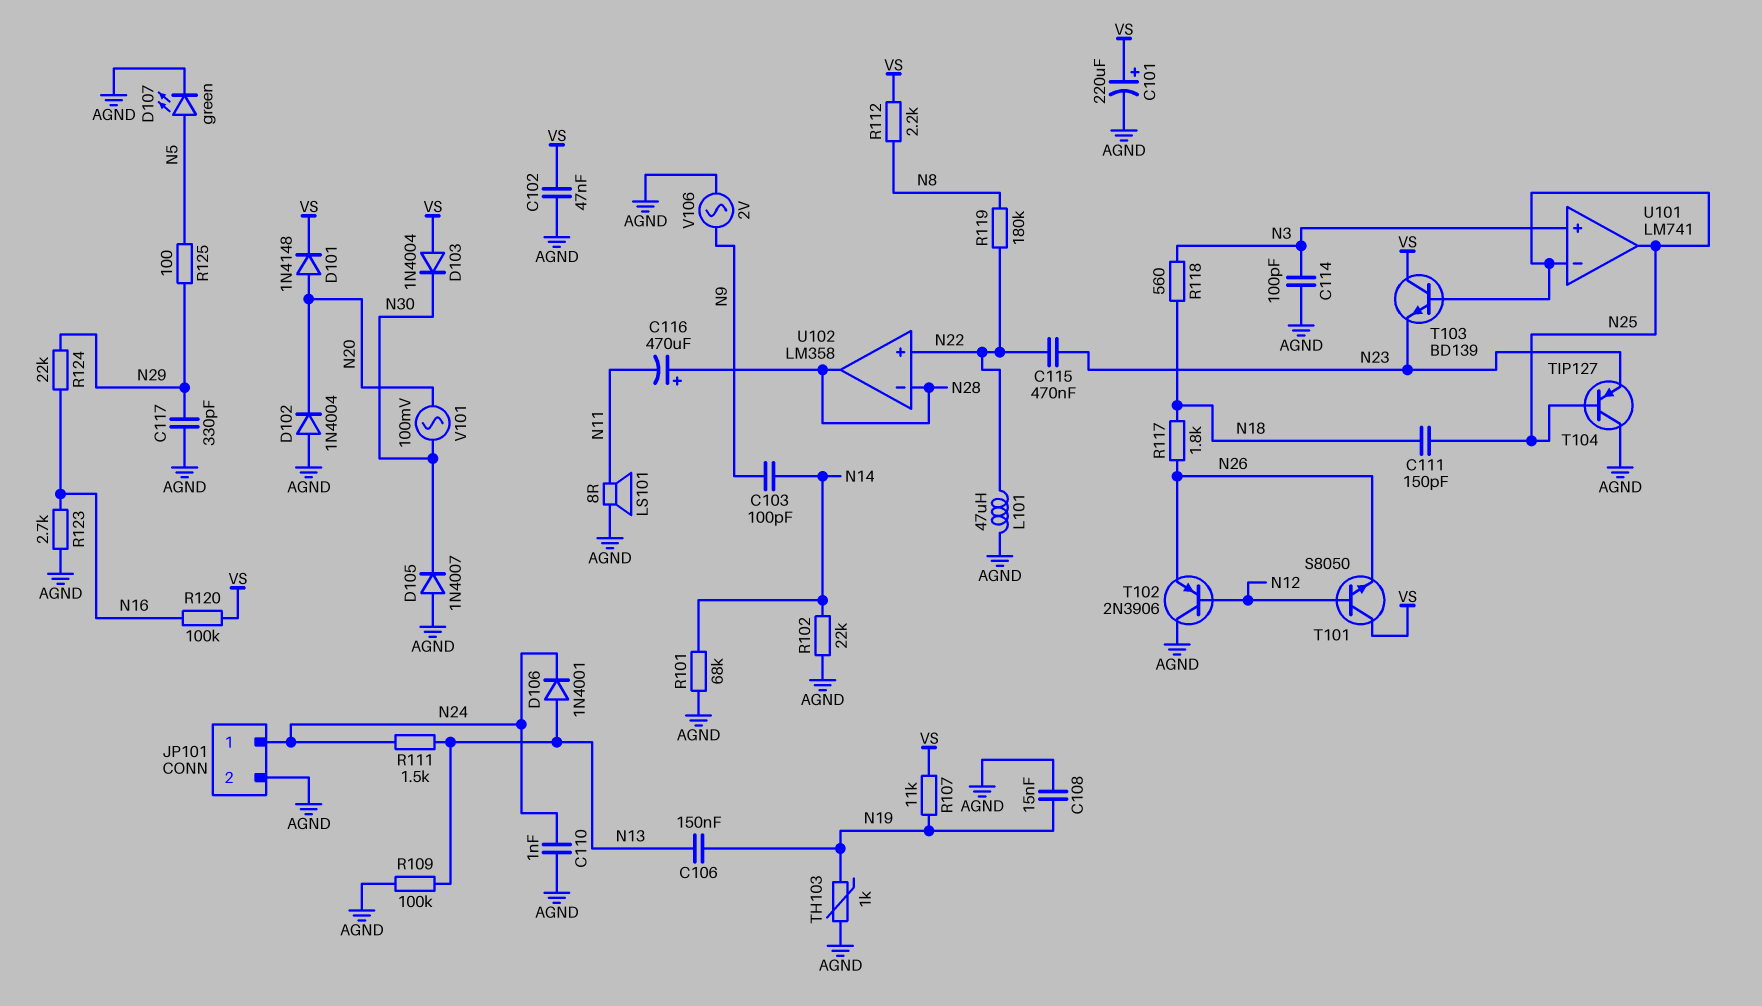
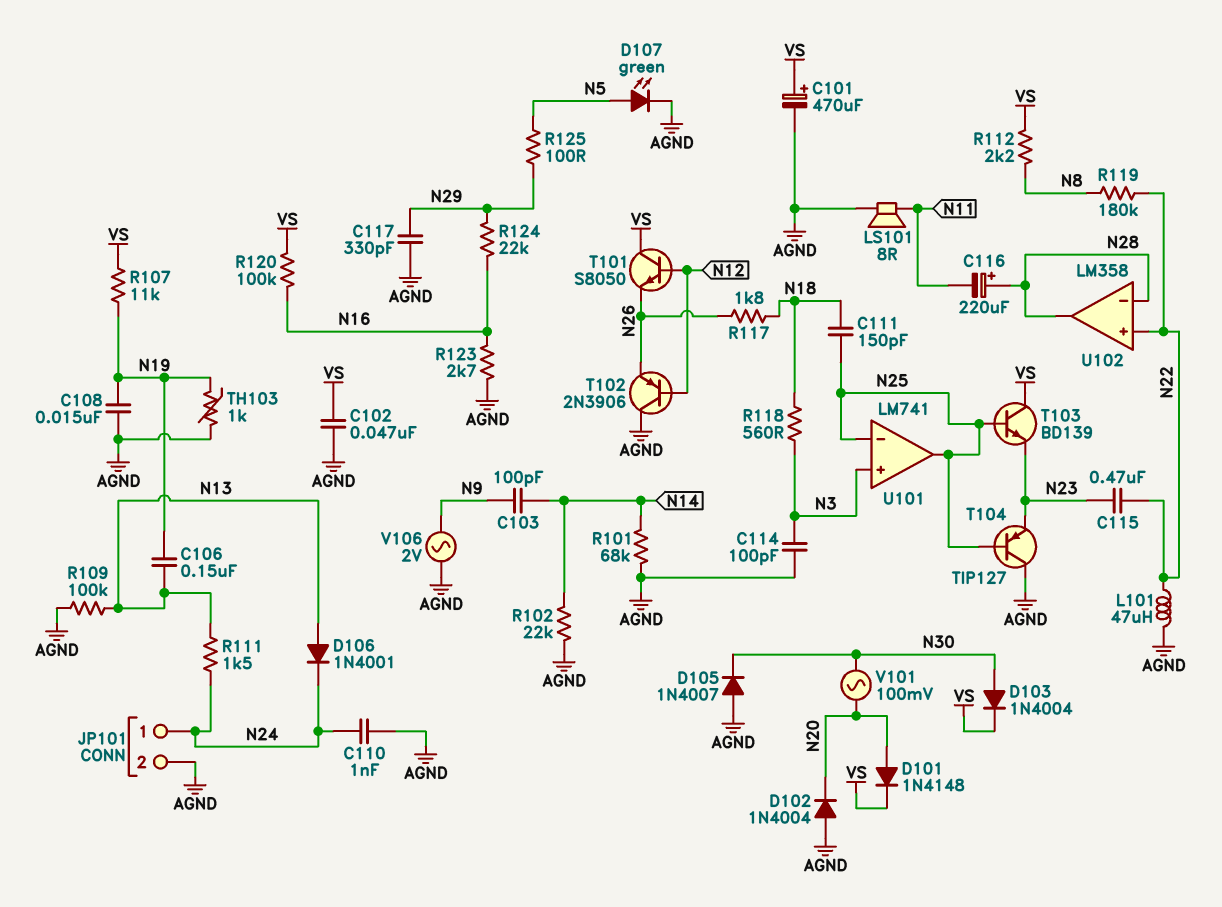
C101: 220uF (plus VS, minus AGND) -> 470uF (plus VS, minus AGND)
C116: 470uF (plus N28, minus N11) -> 220uF (plus N28, minus N11)
D103: diode 1N4004 (A VS, K N30) -> diode 1N4004 (A N30, K VS)

